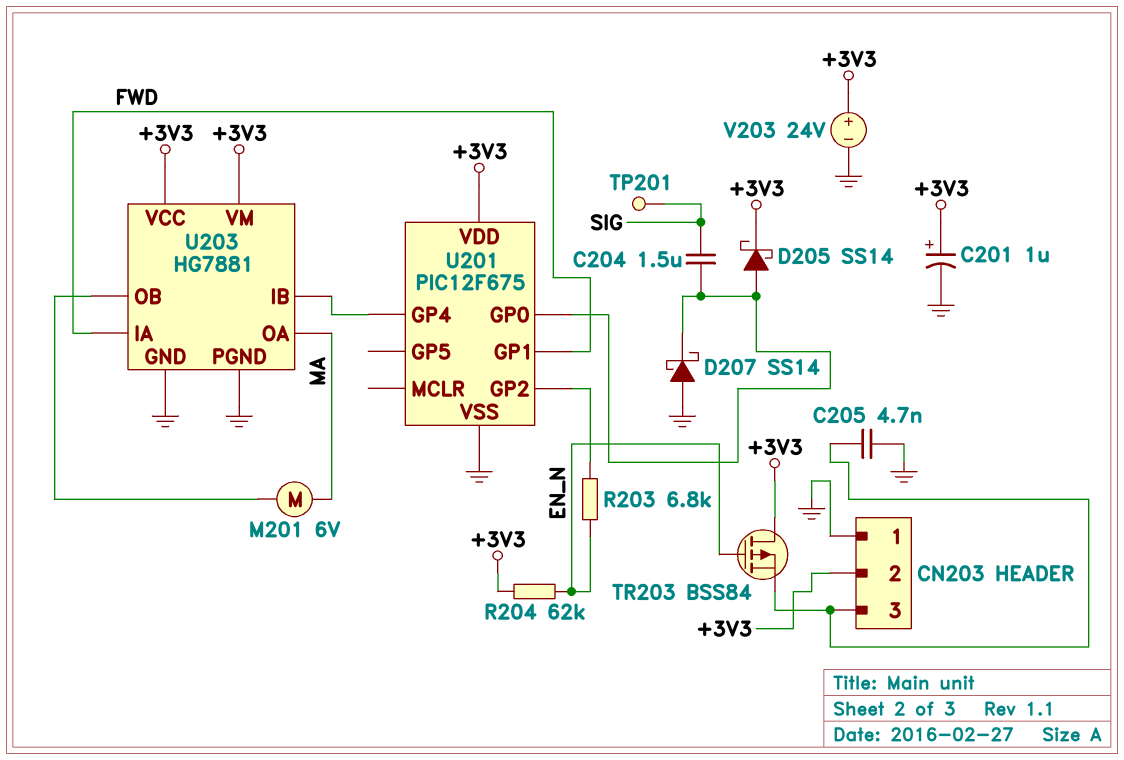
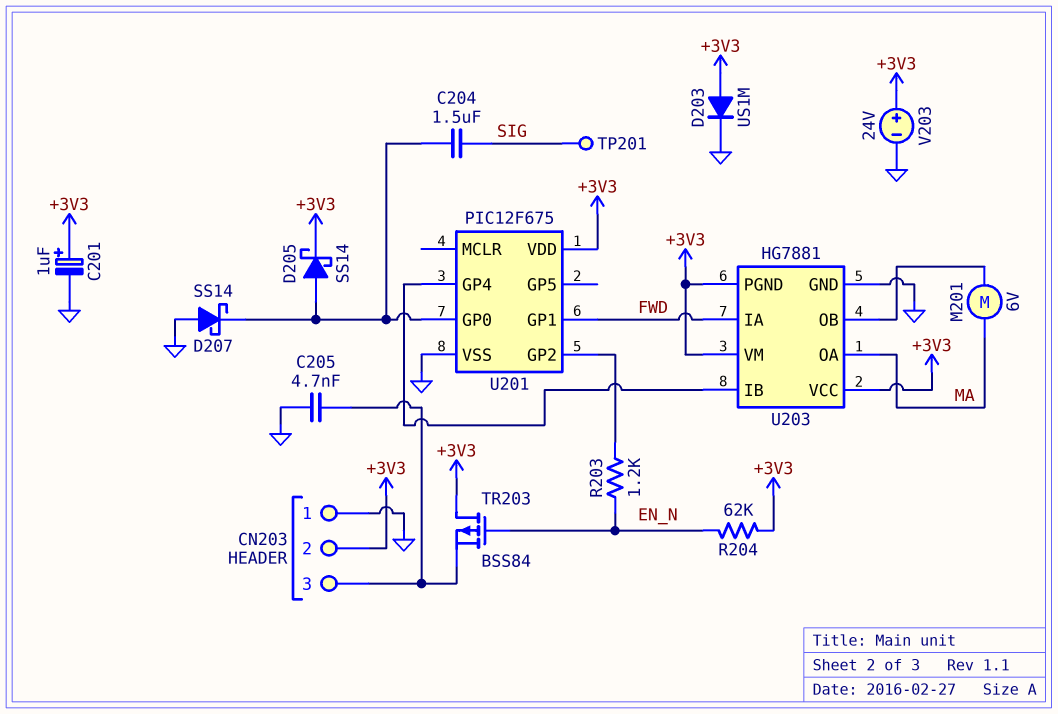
D203: none -> diode US1M (A +3V3, K GND)
R203: 6.8k (EN_N, U201/GP2) -> 1.2k (EN_N, U201/GP2)
U203 pin PGND: GND -> +3V3

